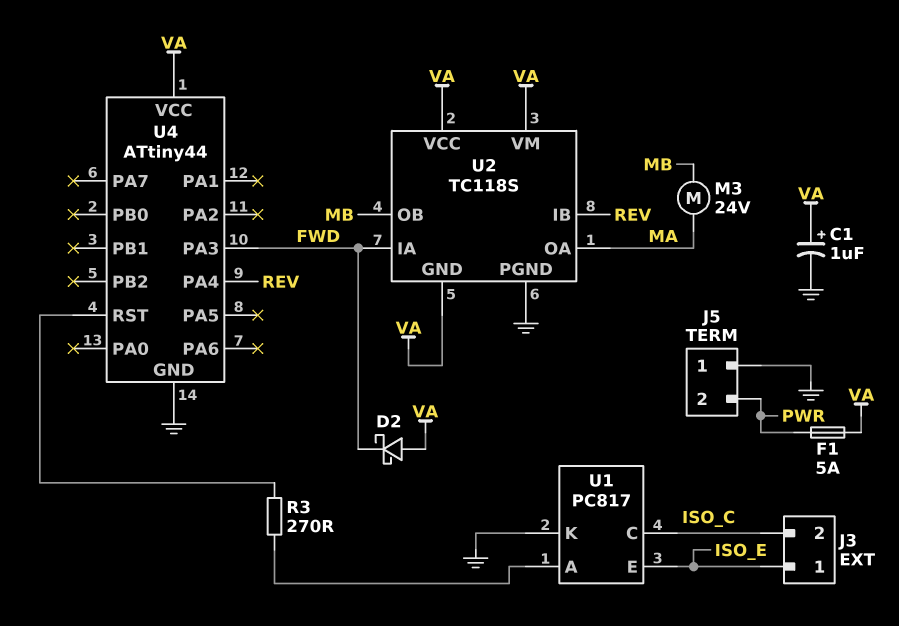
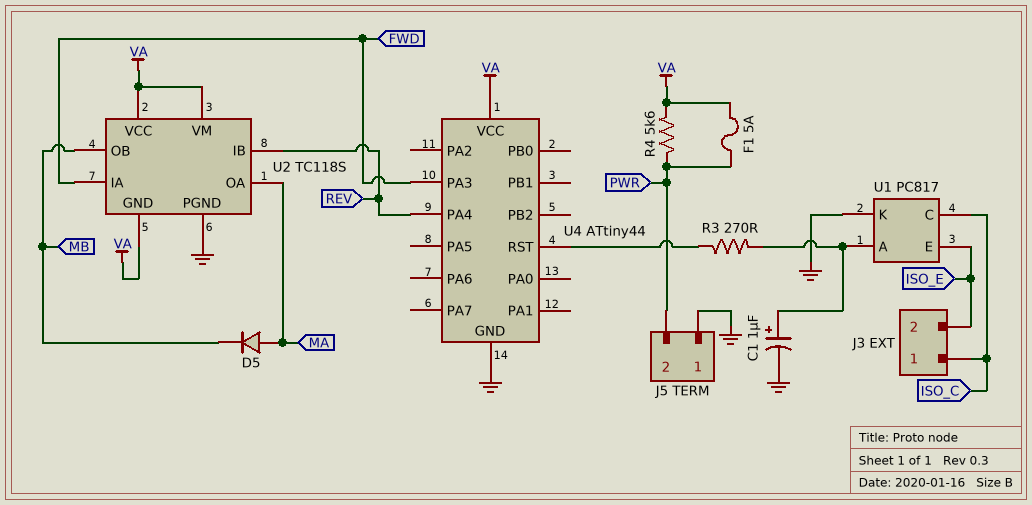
C1: 1uF (plus VA, minus GND) -> 1uF (plus U1/A, minus GND)
D2: schottky (A VA, K FWD) -> none
D5: none -> diode (A MA, K MB)
J3 pin 1: ISO_E -> ISO_C
J3 pin 2: ISO_C -> ISO_E
M3: motor 24V (MA, MB) -> none
R4: none -> 5.6k (PWR, VA)

